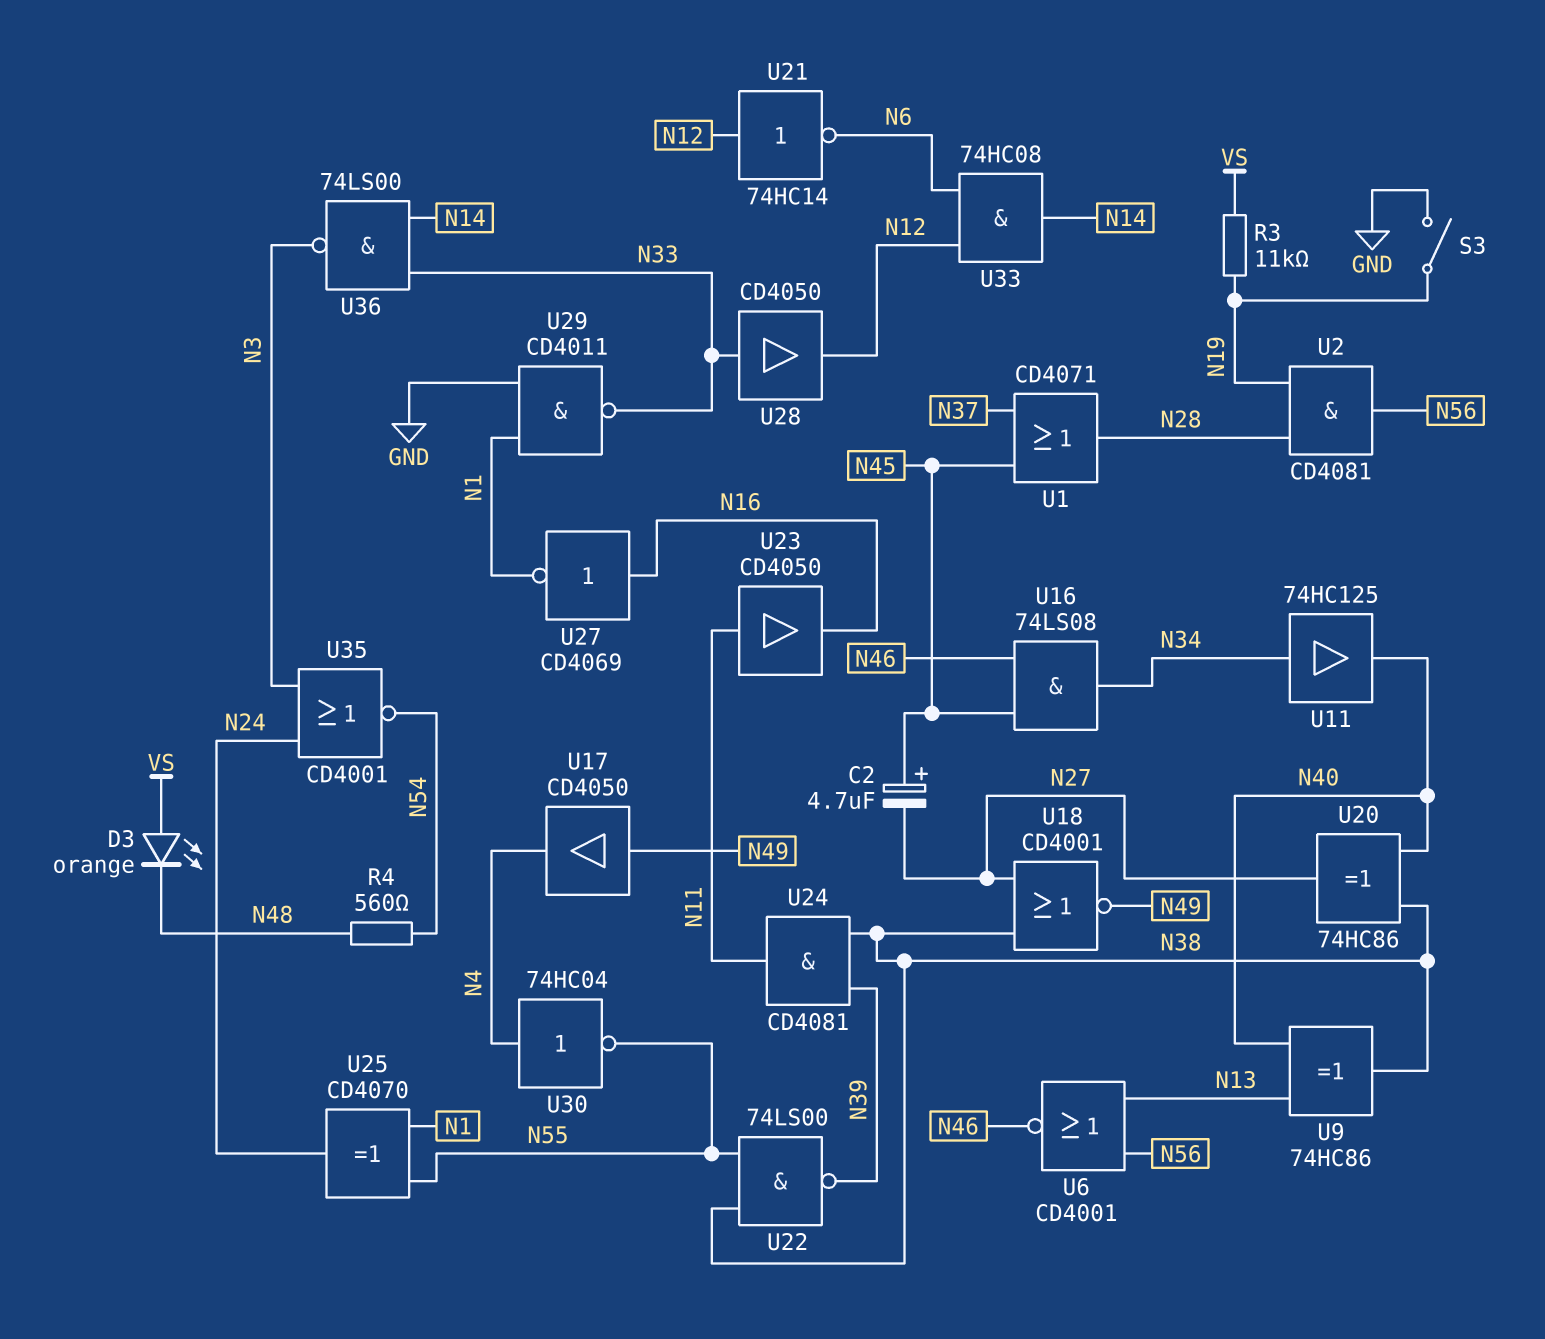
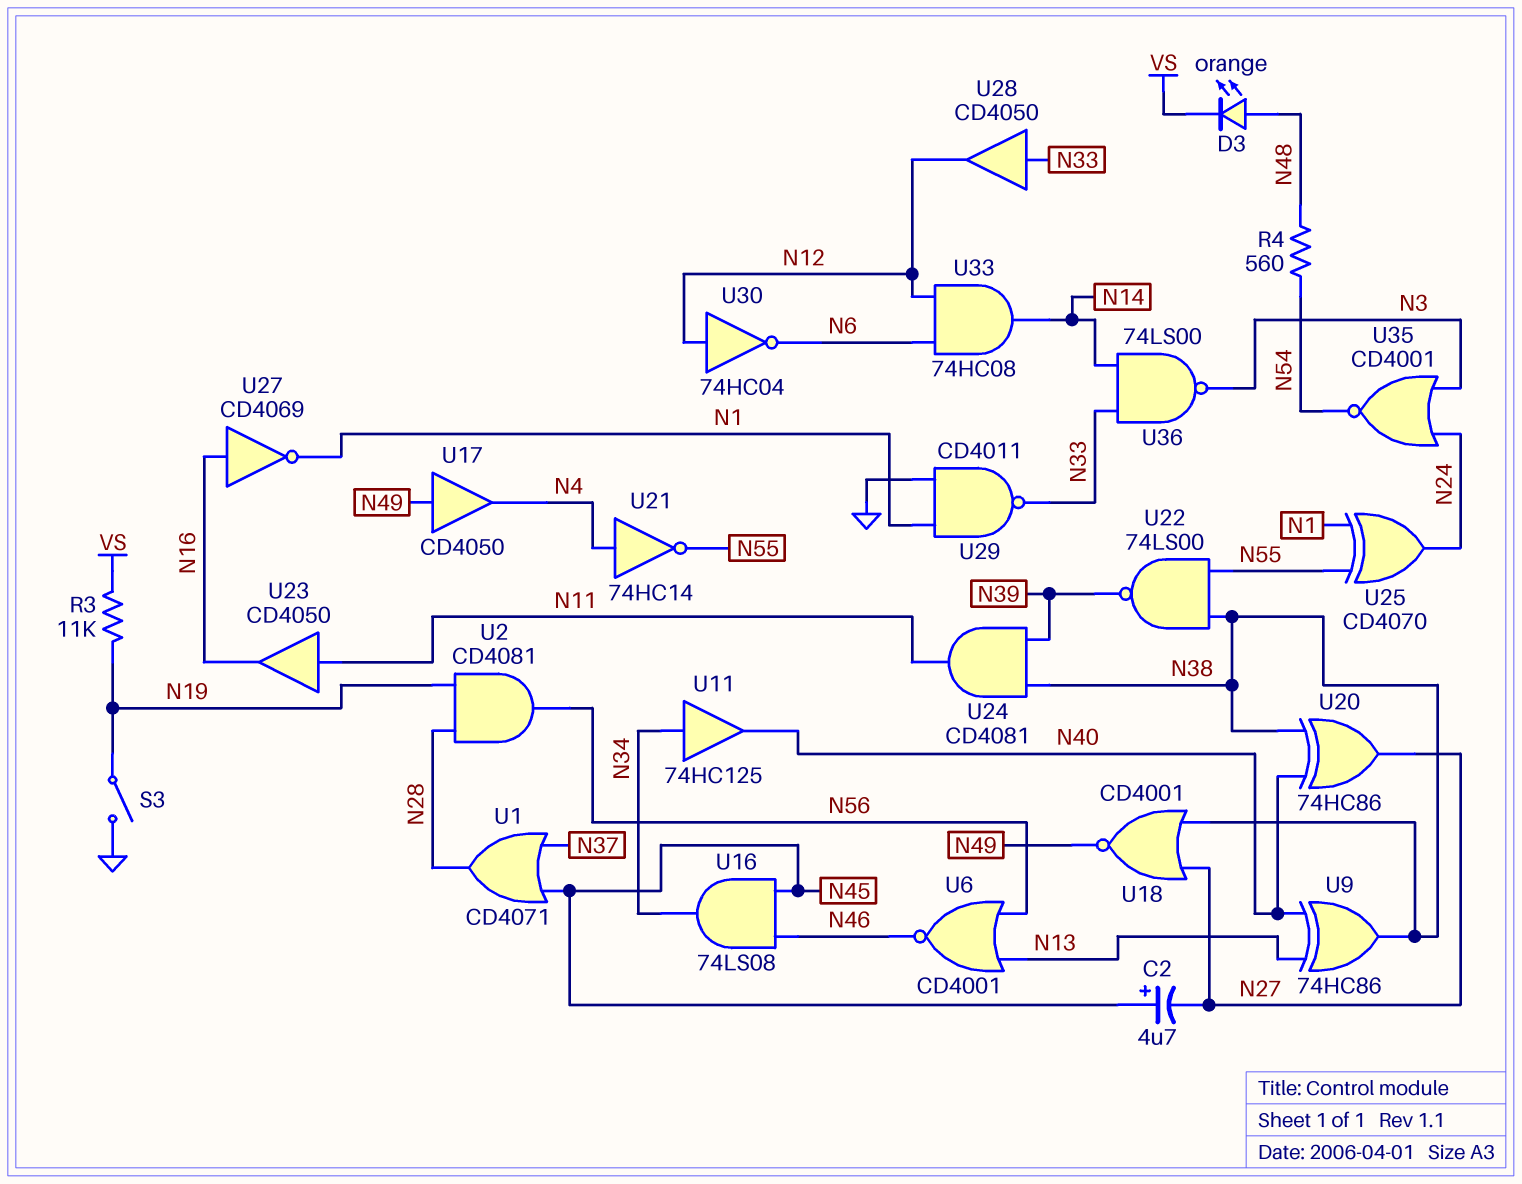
D3: LED orange (A VS, K N48) -> LED orange (A N48, K VS)
U21: NOT 74HC14 (in N12, out N6) -> NOT 74HC14 (in N4, out N55)
U30: NOT 74HC04 (in N4, out N55) -> NOT 74HC04 (in N12, out N6)

